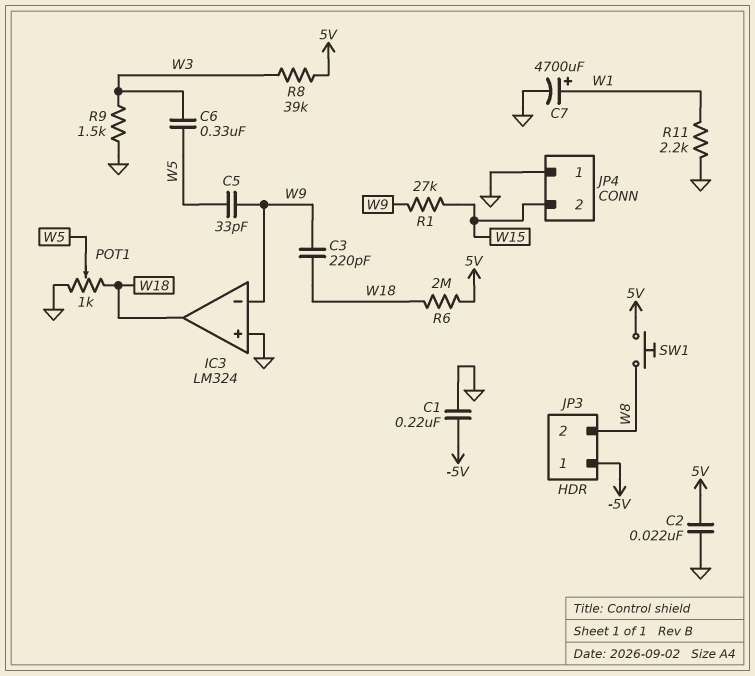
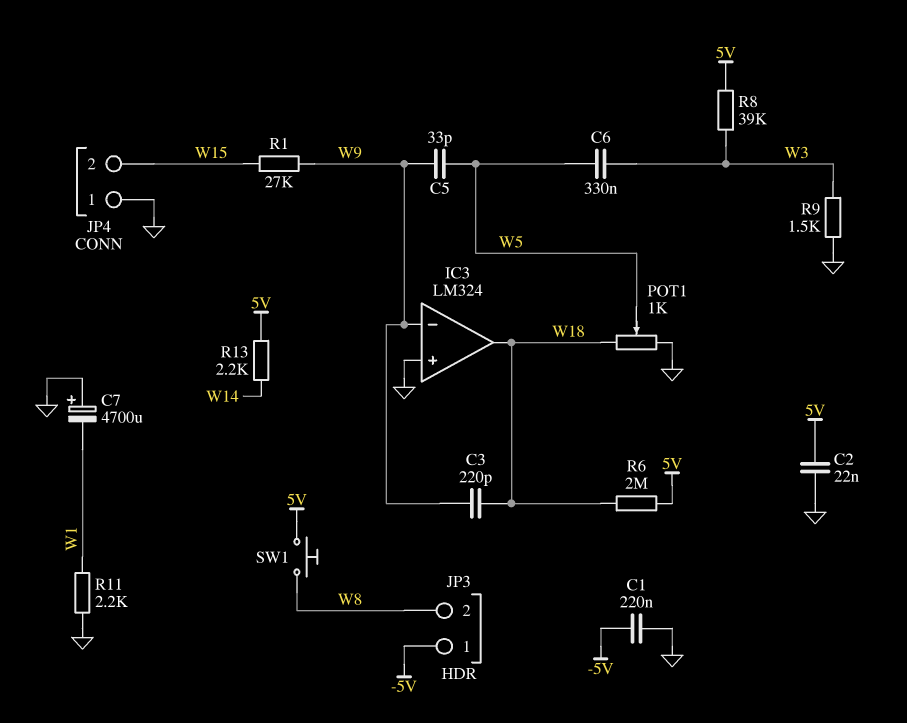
C7: 4700uF (plus W1, minus GND) -> 4700uF (plus GND, minus W1)
R13: none -> 2.2k (5V, W14)

